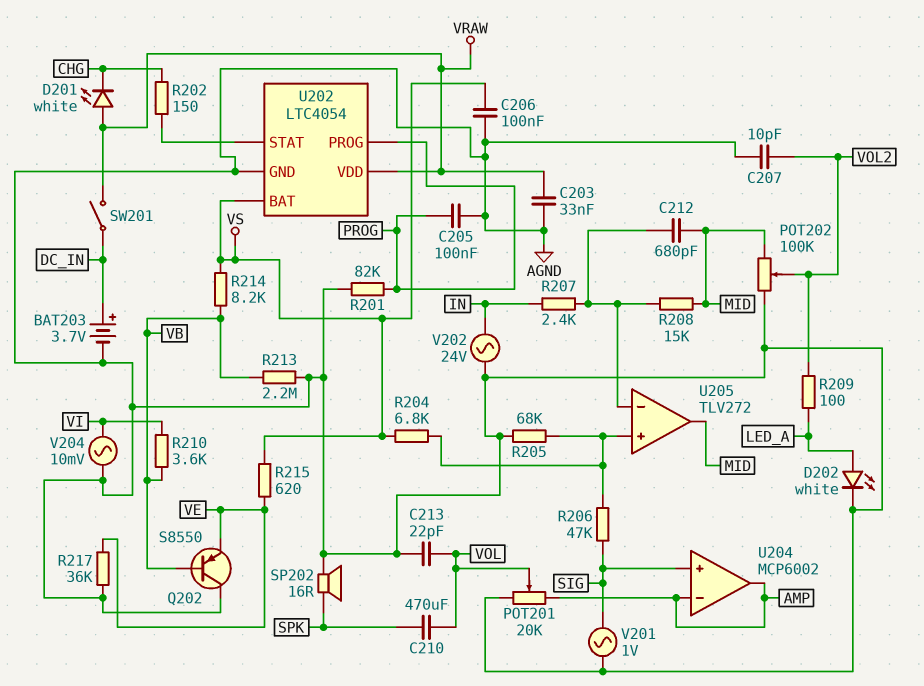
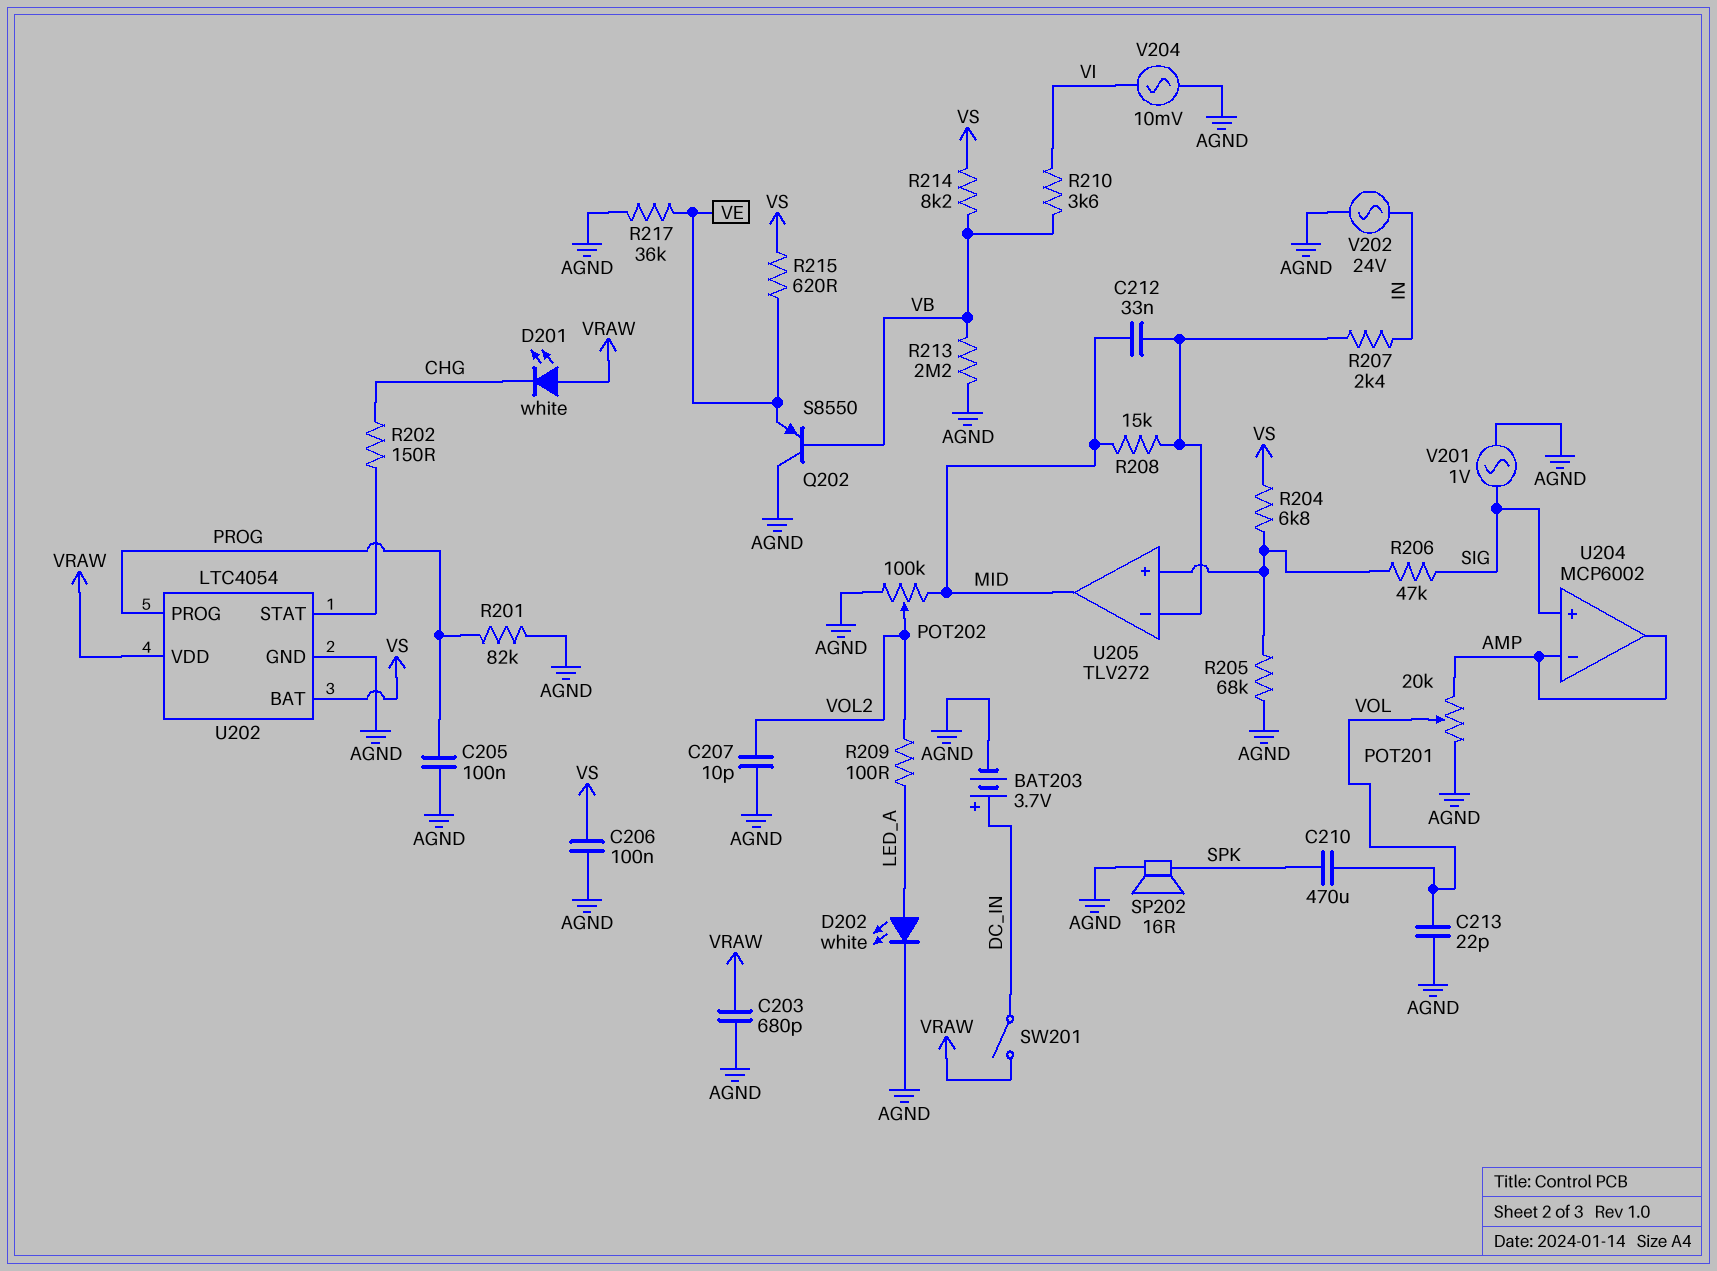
C203: 33nF (AGND, VRAW) -> 680pF (AGND, VRAW)
C212: 680pF (MID, U205/in-) -> 33nF (MID, U205/in-)

